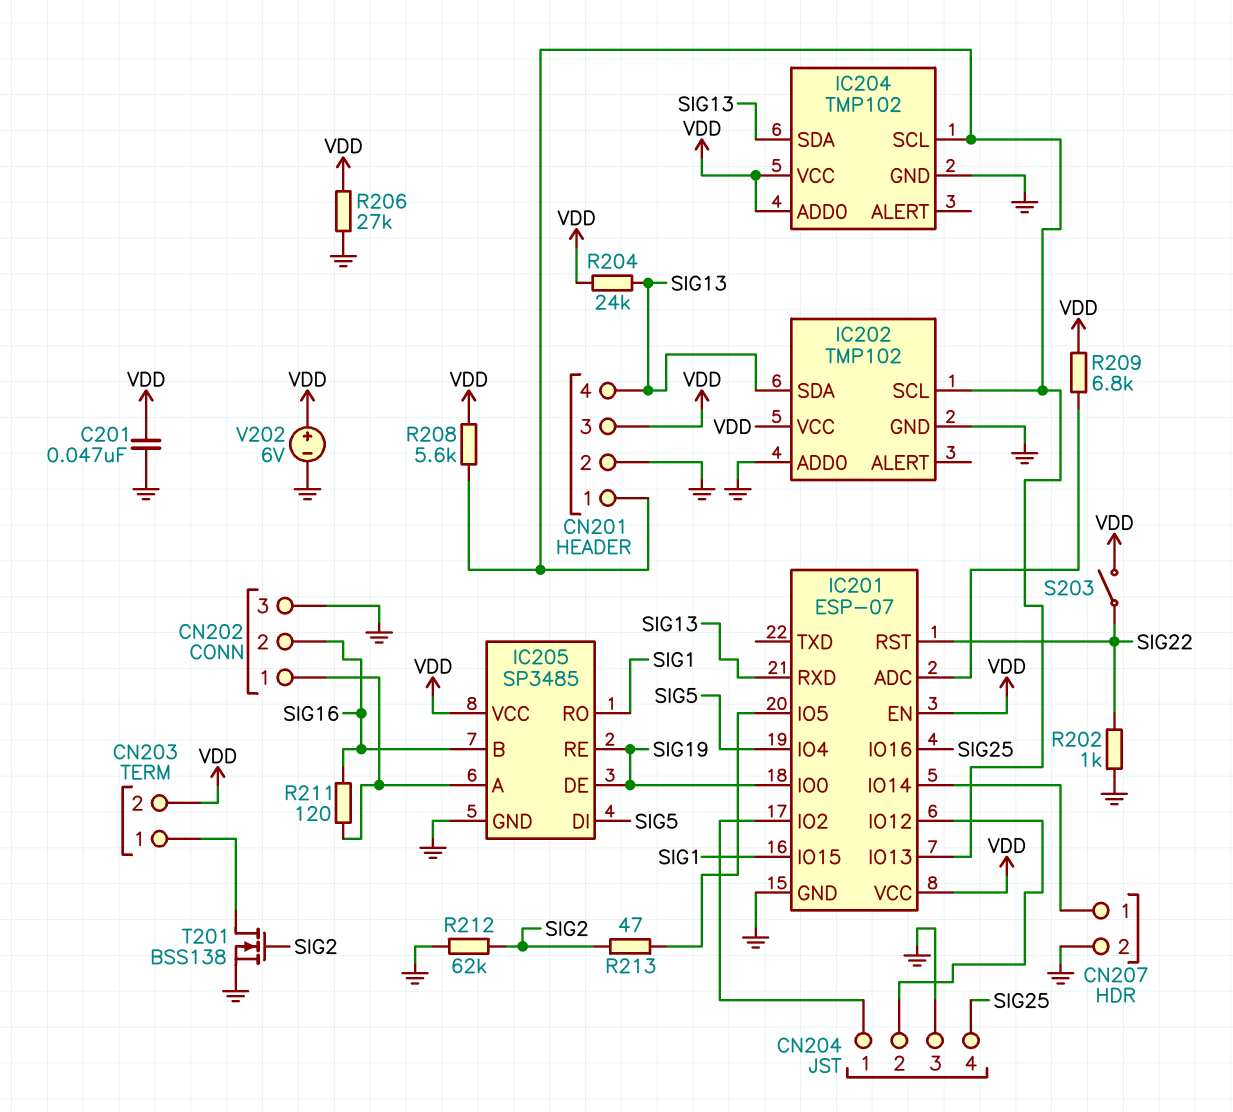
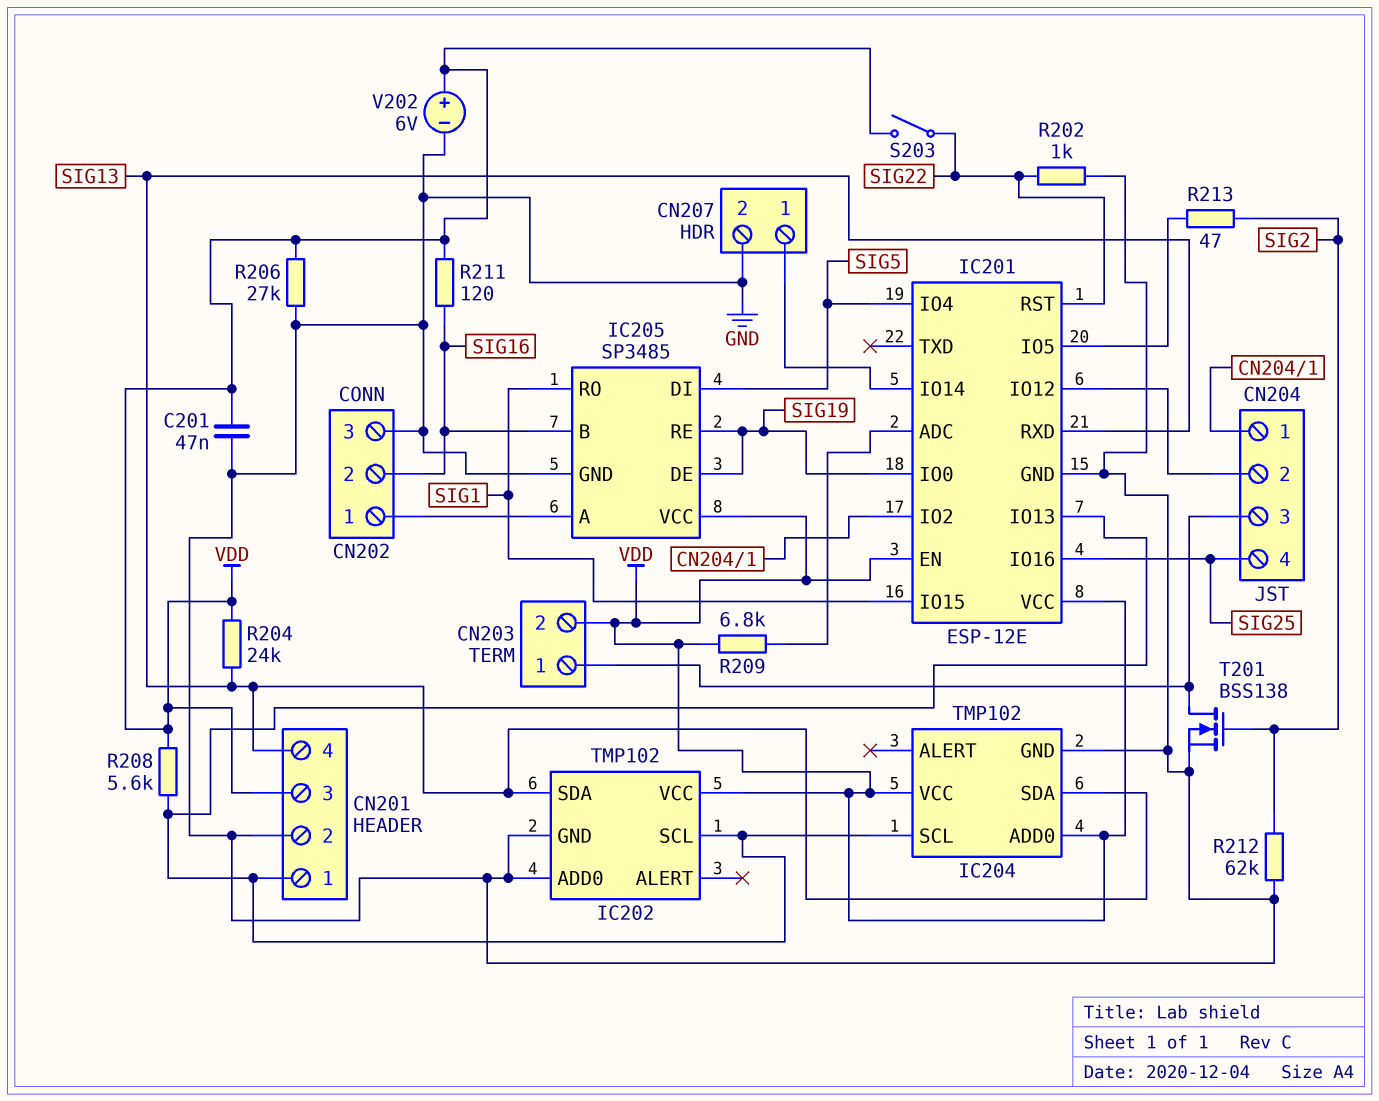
CN204 pin 3: GND -> CN203/1
IC201: ESP-07 -> ESP-12E
R211: 120 (CN202/1, SIG16) -> 120 (SIG16, VDD)

